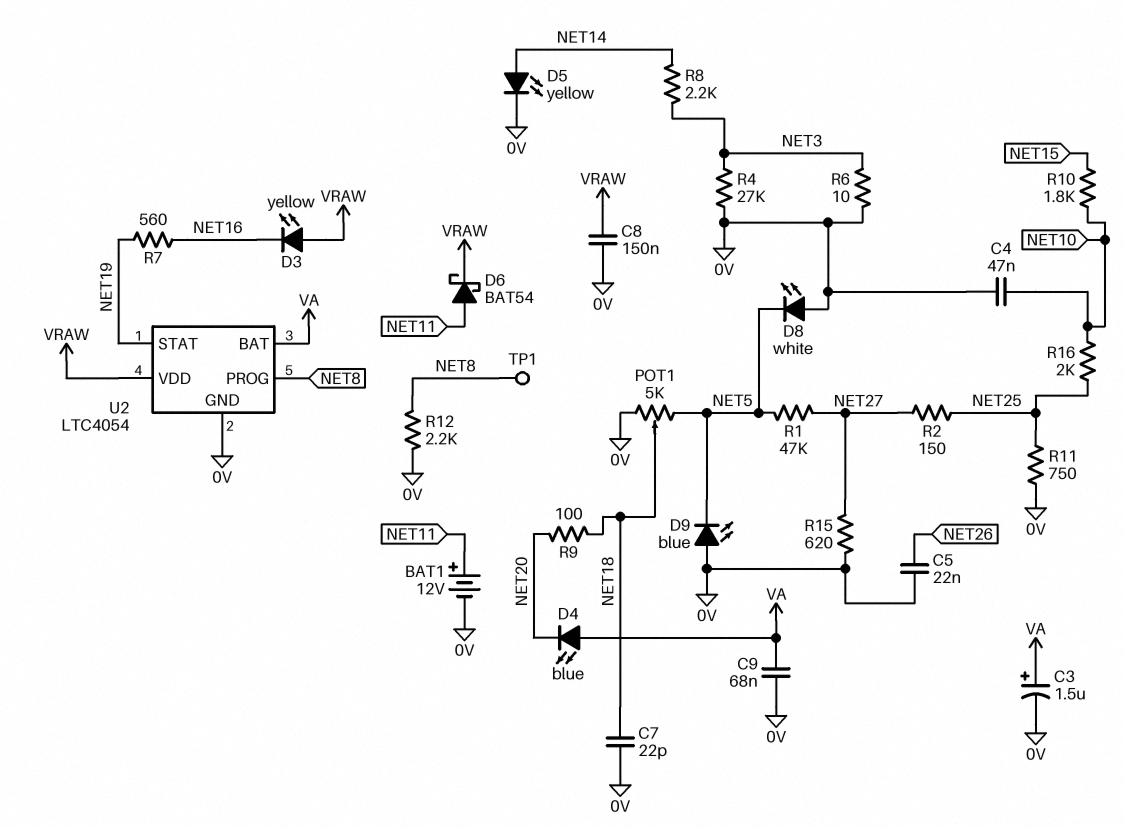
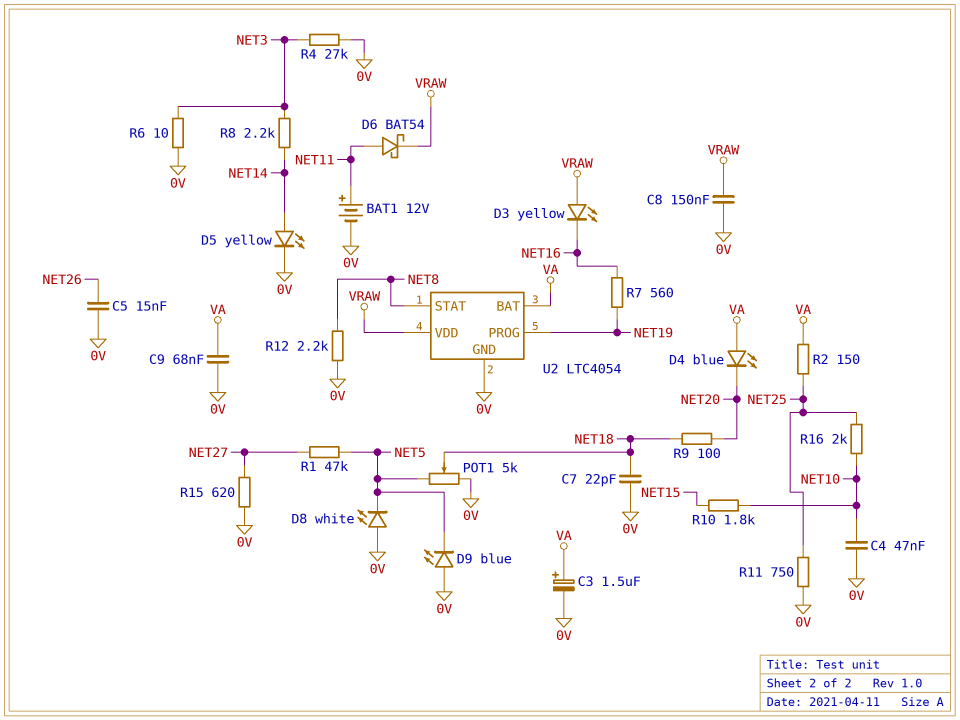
C5: 22nF (0V, NET26) -> 15nF (0V, NET26)
R2: 150 (NET25, NET27) -> 150 (NET25, VA)
TP1: test point (NET8) -> none
U2 pin PROG: NET8 -> NET19
U2 pin STAT: NET19 -> NET8

